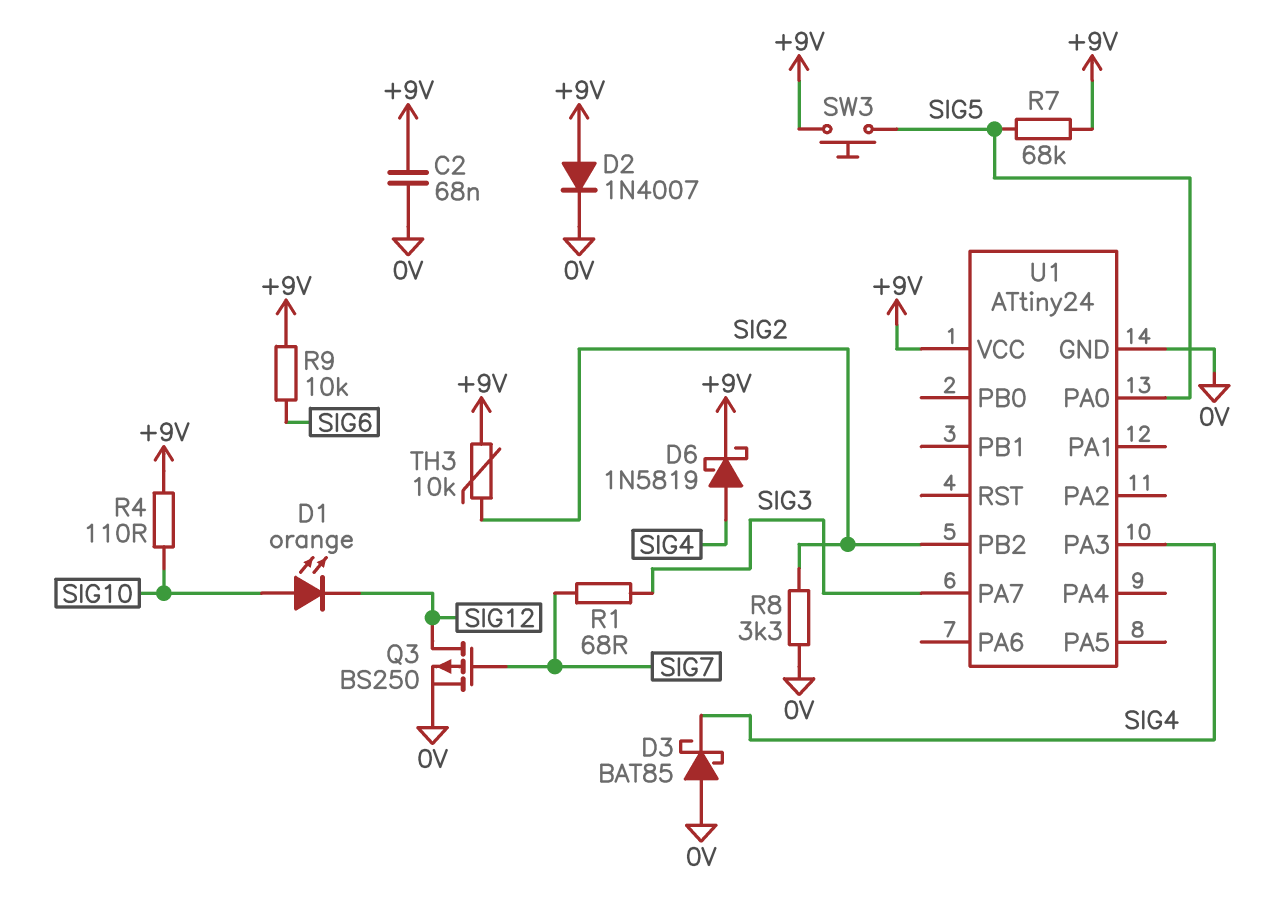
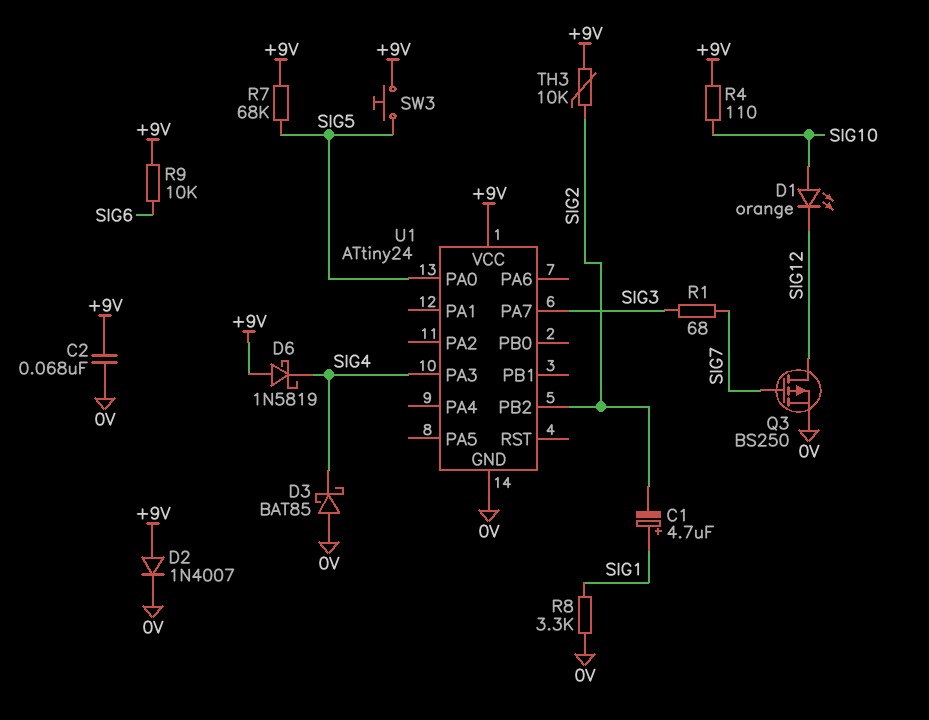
C1: none -> 4.7uF (plus SIG1, minus SIG2)
D6: schottky 1N5819 (A SIG4, K +9V) -> schottky 1N5819 (A +9V, K SIG4)
R8: 3.3k (0V, SIG2) -> 3.3k (0V, SIG1)

